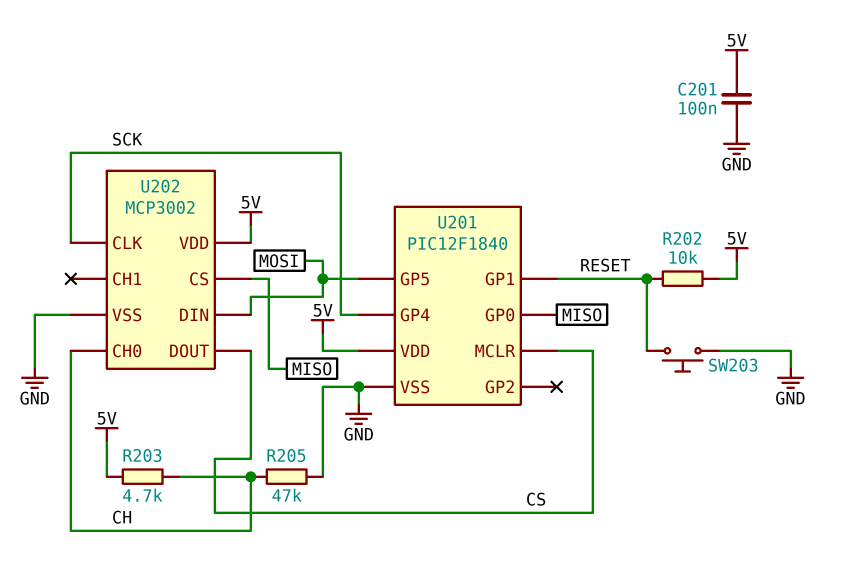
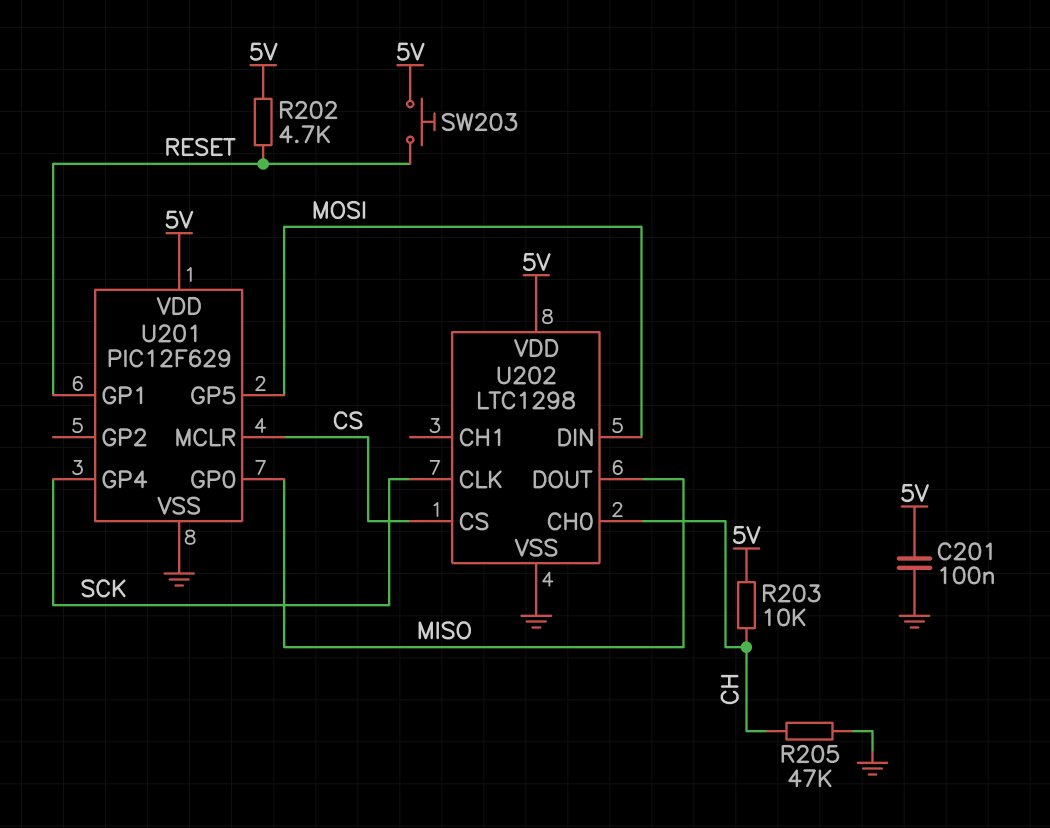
R202: 10k (5V, RESET) -> 4.7k (5V, RESET)
R203: 4.7k (5V, CH) -> 10k (5V, CH)
SW203: button (GND, RESET) -> button (5V, RESET)
U201: PIC12F1840 -> PIC12F629
U202: MCP3002 -> LTC1298
U202 pin CS: MISO -> CS
U202 pin DOUT: CS -> MISO

